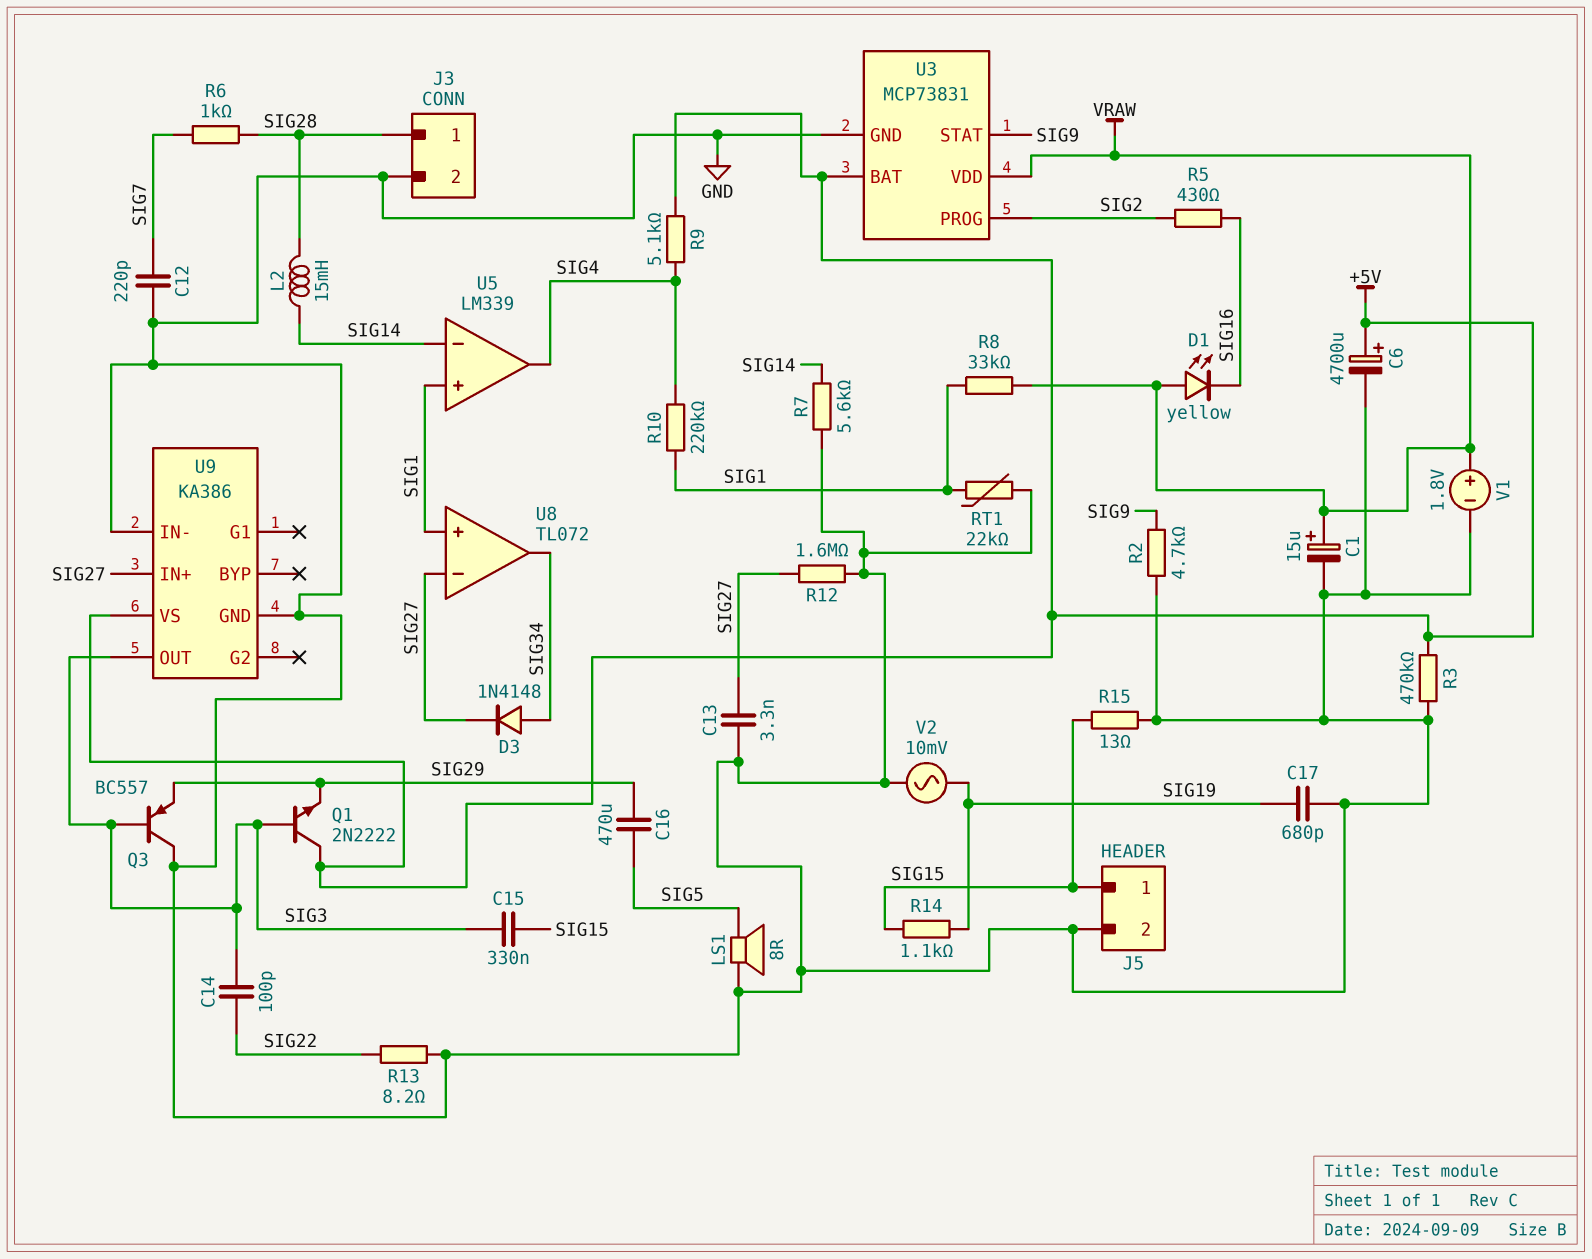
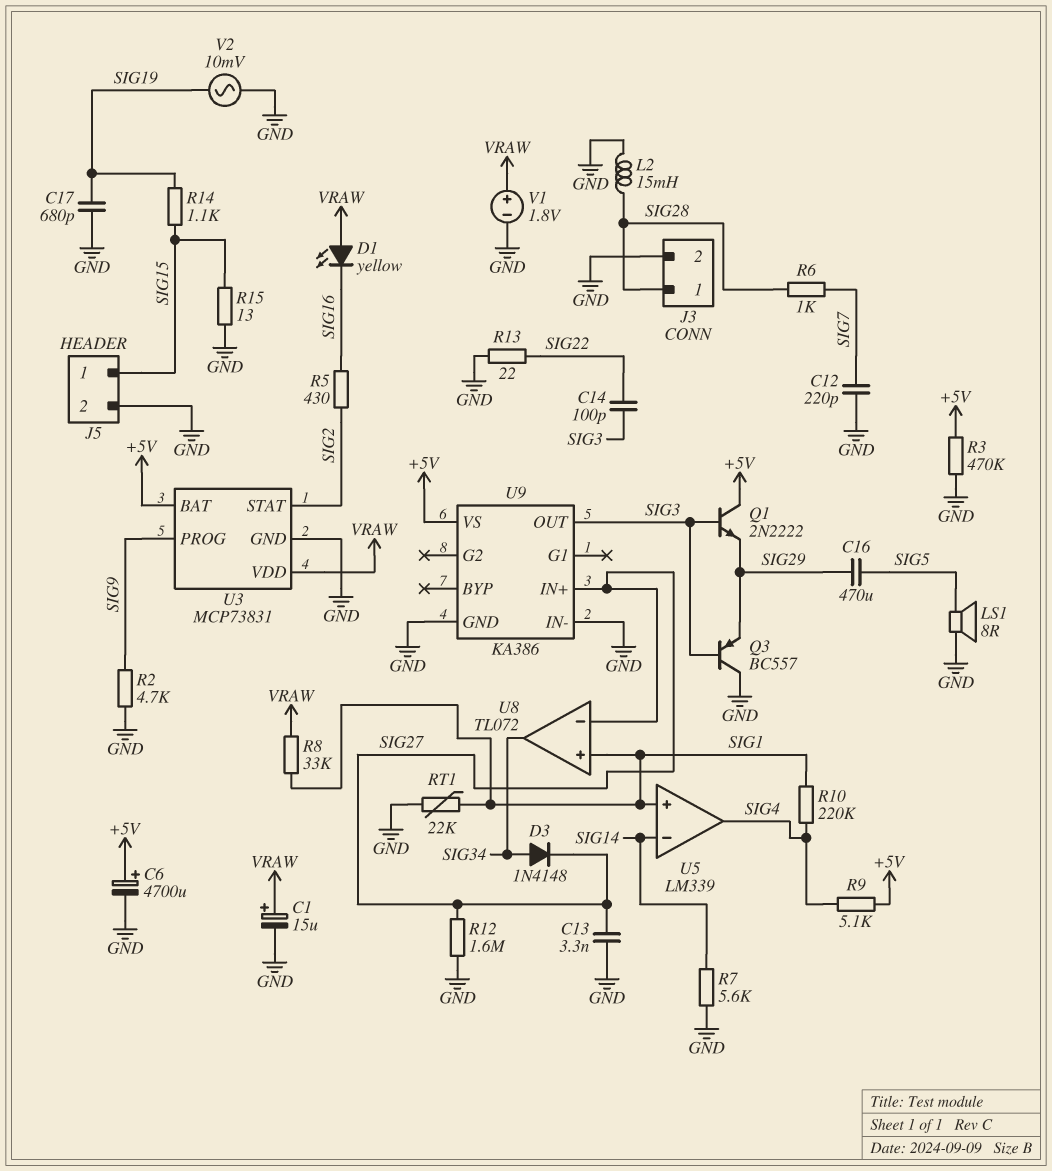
C15: 330nF (SIG3, SIG15) -> none
L2: 15mH (SIG14, SIG28) -> 15mH (GND, SIG28)
R13: 8.2 (GND, SIG22) -> 22 (GND, SIG22)
U3 pin PROG: SIG2 -> SIG9
U3 pin STAT: SIG9 -> SIG2

